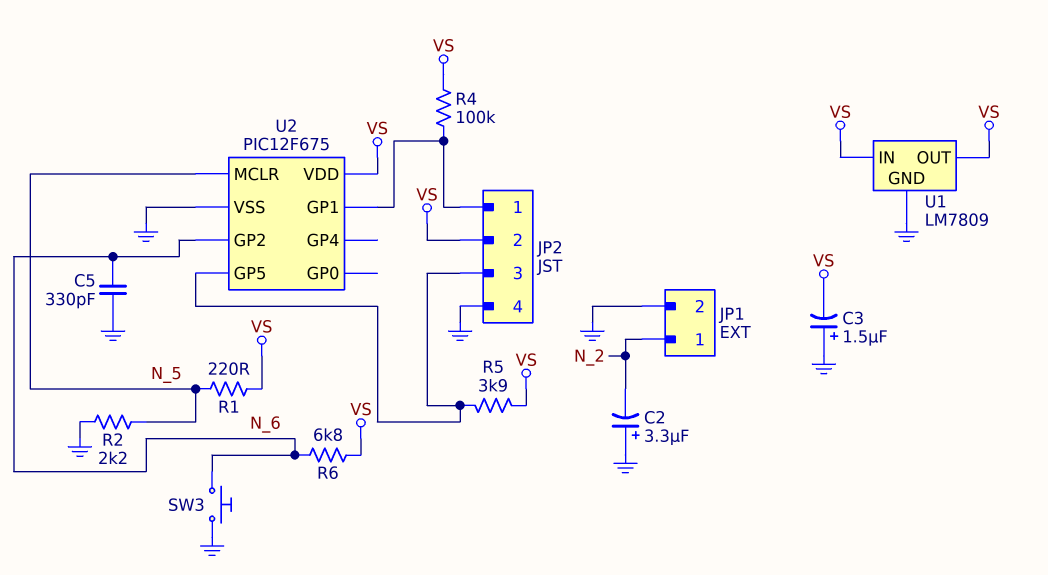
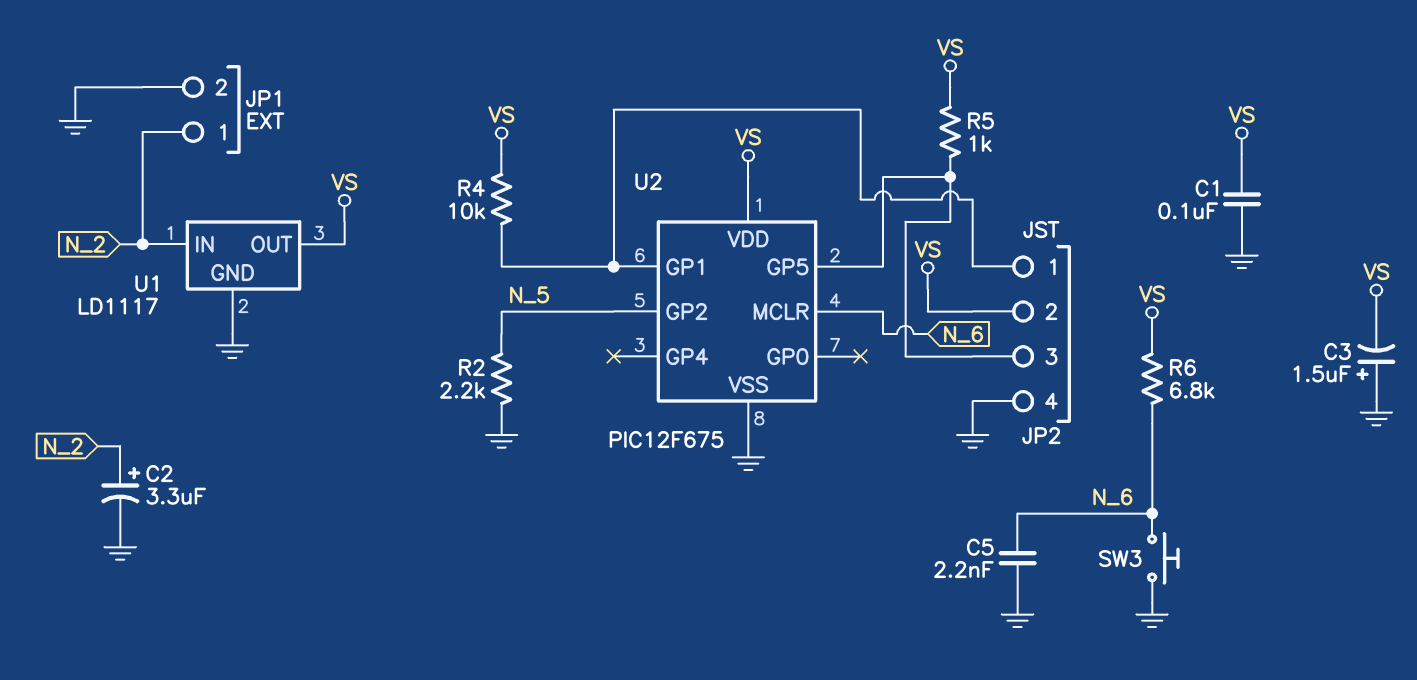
C1: none -> 100nF (GND, VS)
C2: 3.3uF (plus GND, minus N_2) -> 3.3uF (plus N_2, minus GND)
C5: 330pF (GND, N_6) -> 2.2nF (GND, N_6)
R1: 220 (N_5, VS) -> none
R4: 100k (JP2/1, VS) -> 10k (JP2/1, VS)
R5: 3.9k (JP2/3, VS) -> 1k (JP2/3, VS)
U1: LM7809 -> LD1117
U1 pin IN: VS -> N_2
U2 pin GP2: N_6 -> N_5
U2 pin MCLR: N_5 -> N_6

